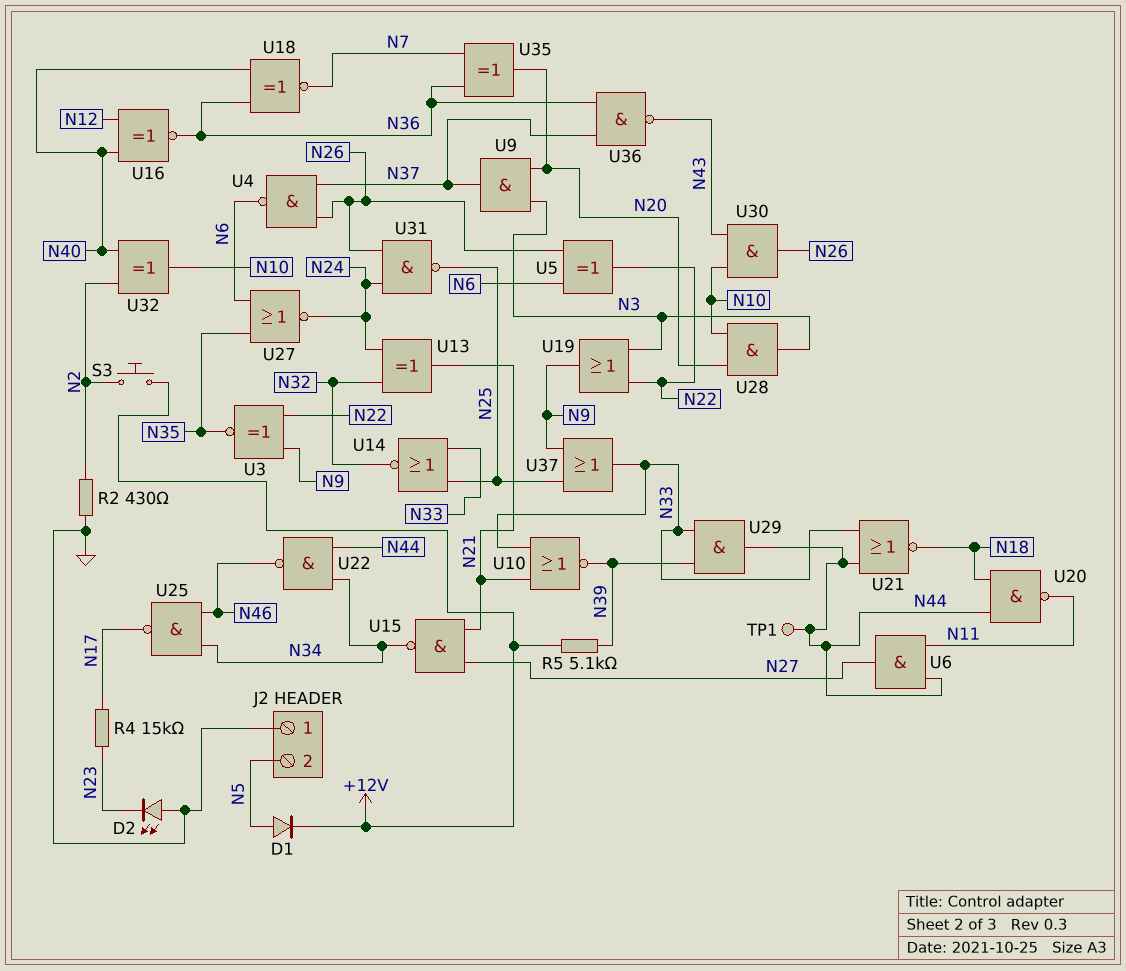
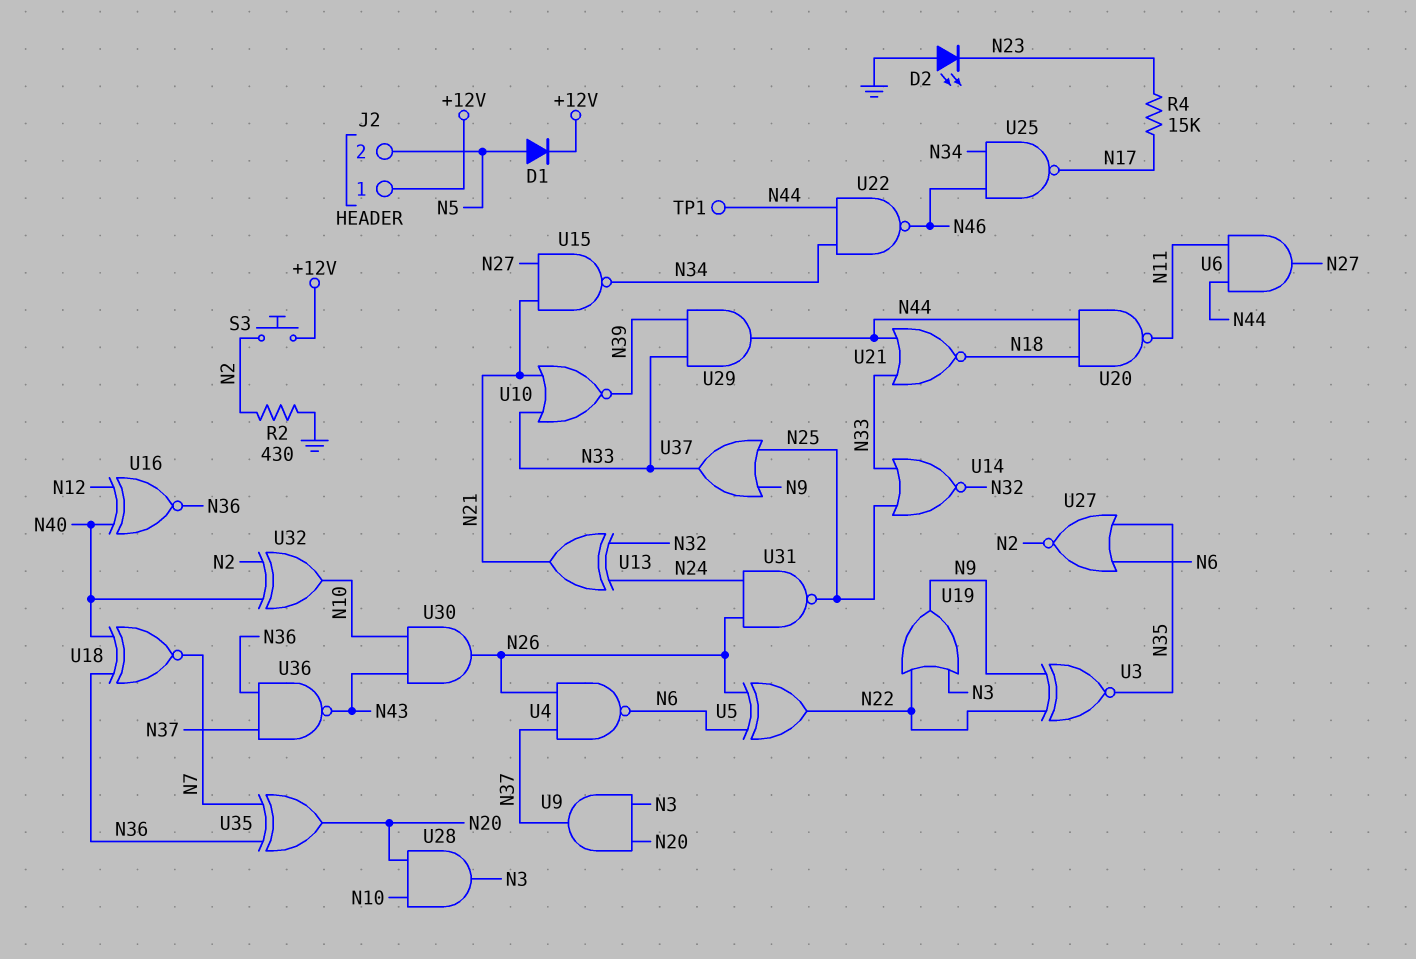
J2 pin 1: GND -> +12V
R5: 5.1k (+12V, N39) -> none
U27: NOR (in N6, in N35, out N24) -> NOR (in N6, in N35, out N2)

